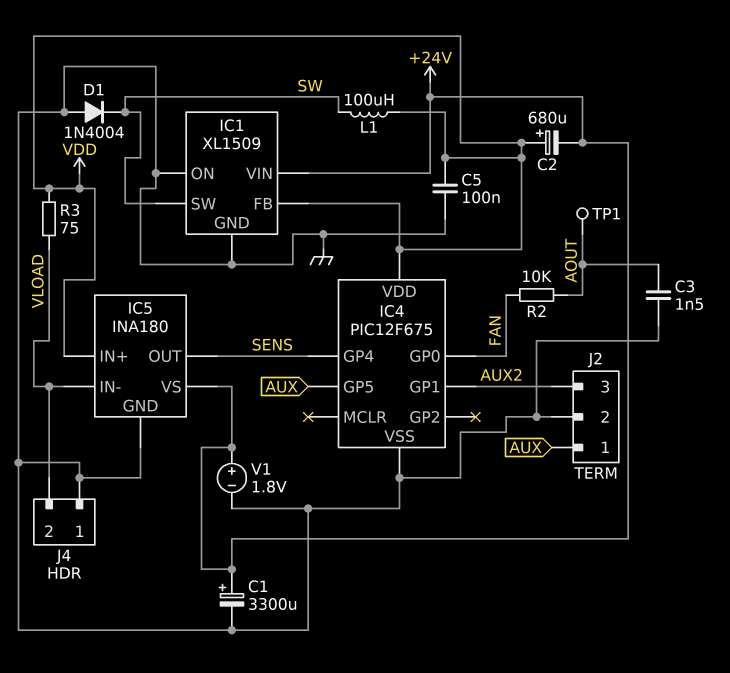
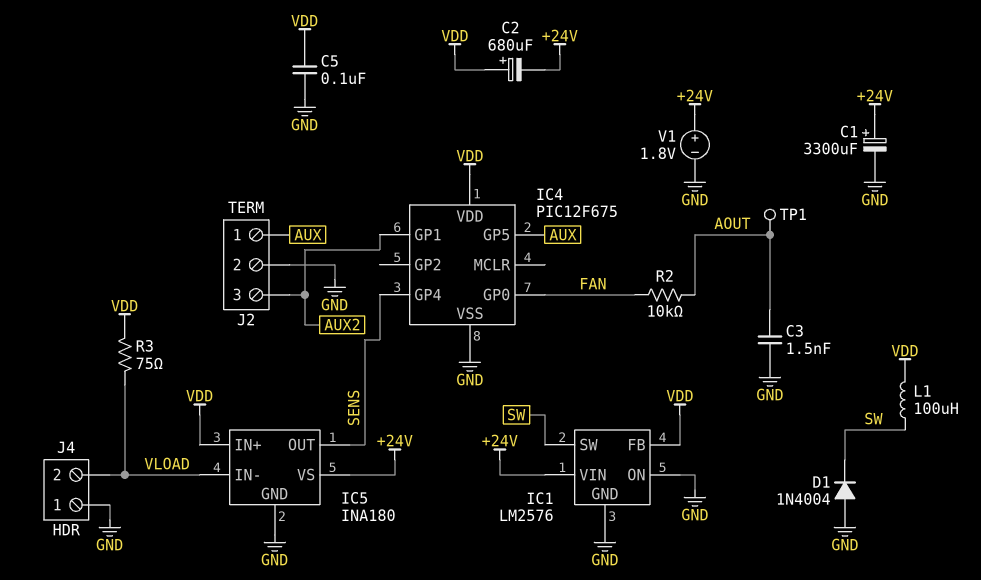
IC1: XL1509 -> LM2576

